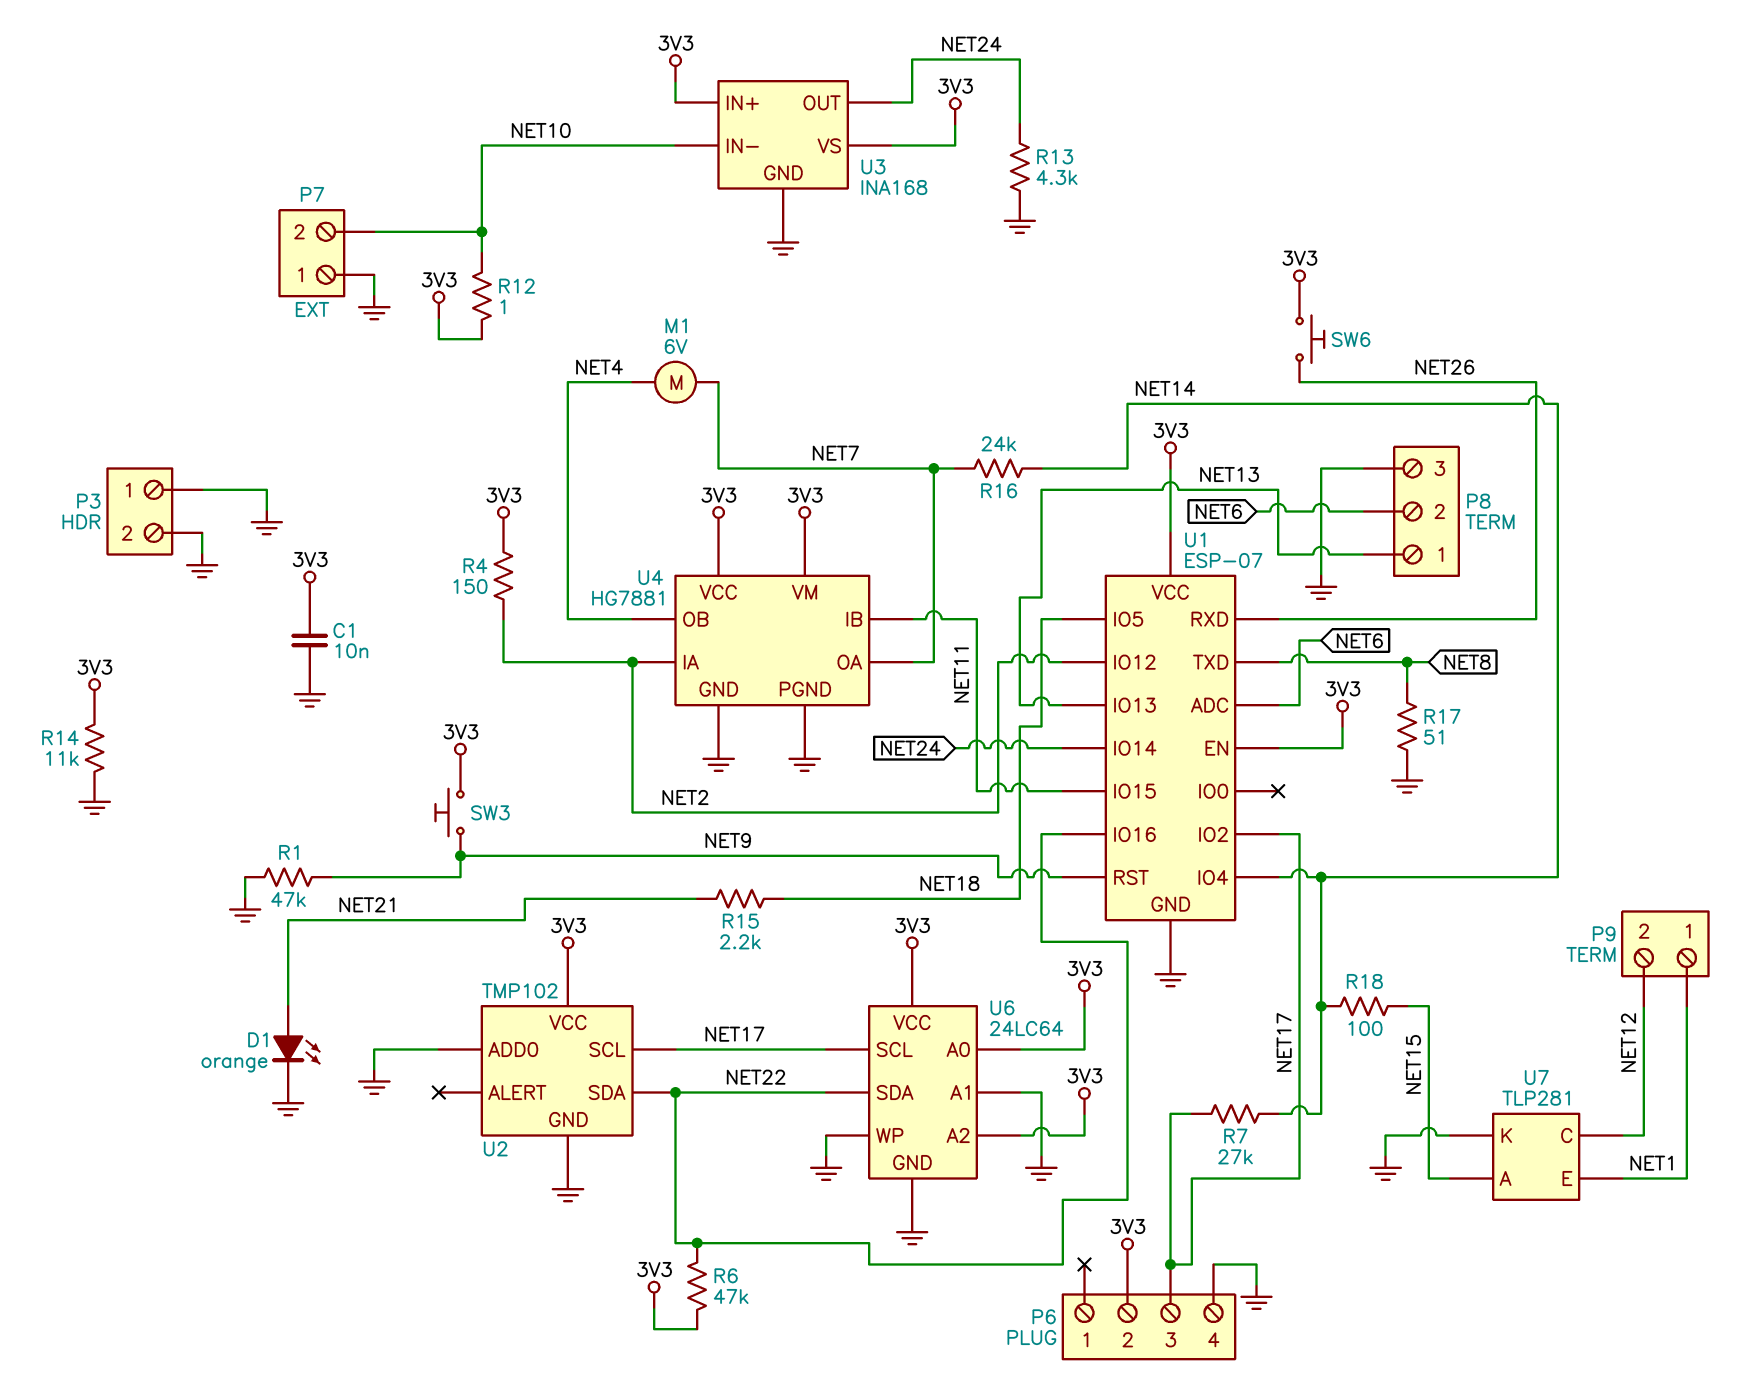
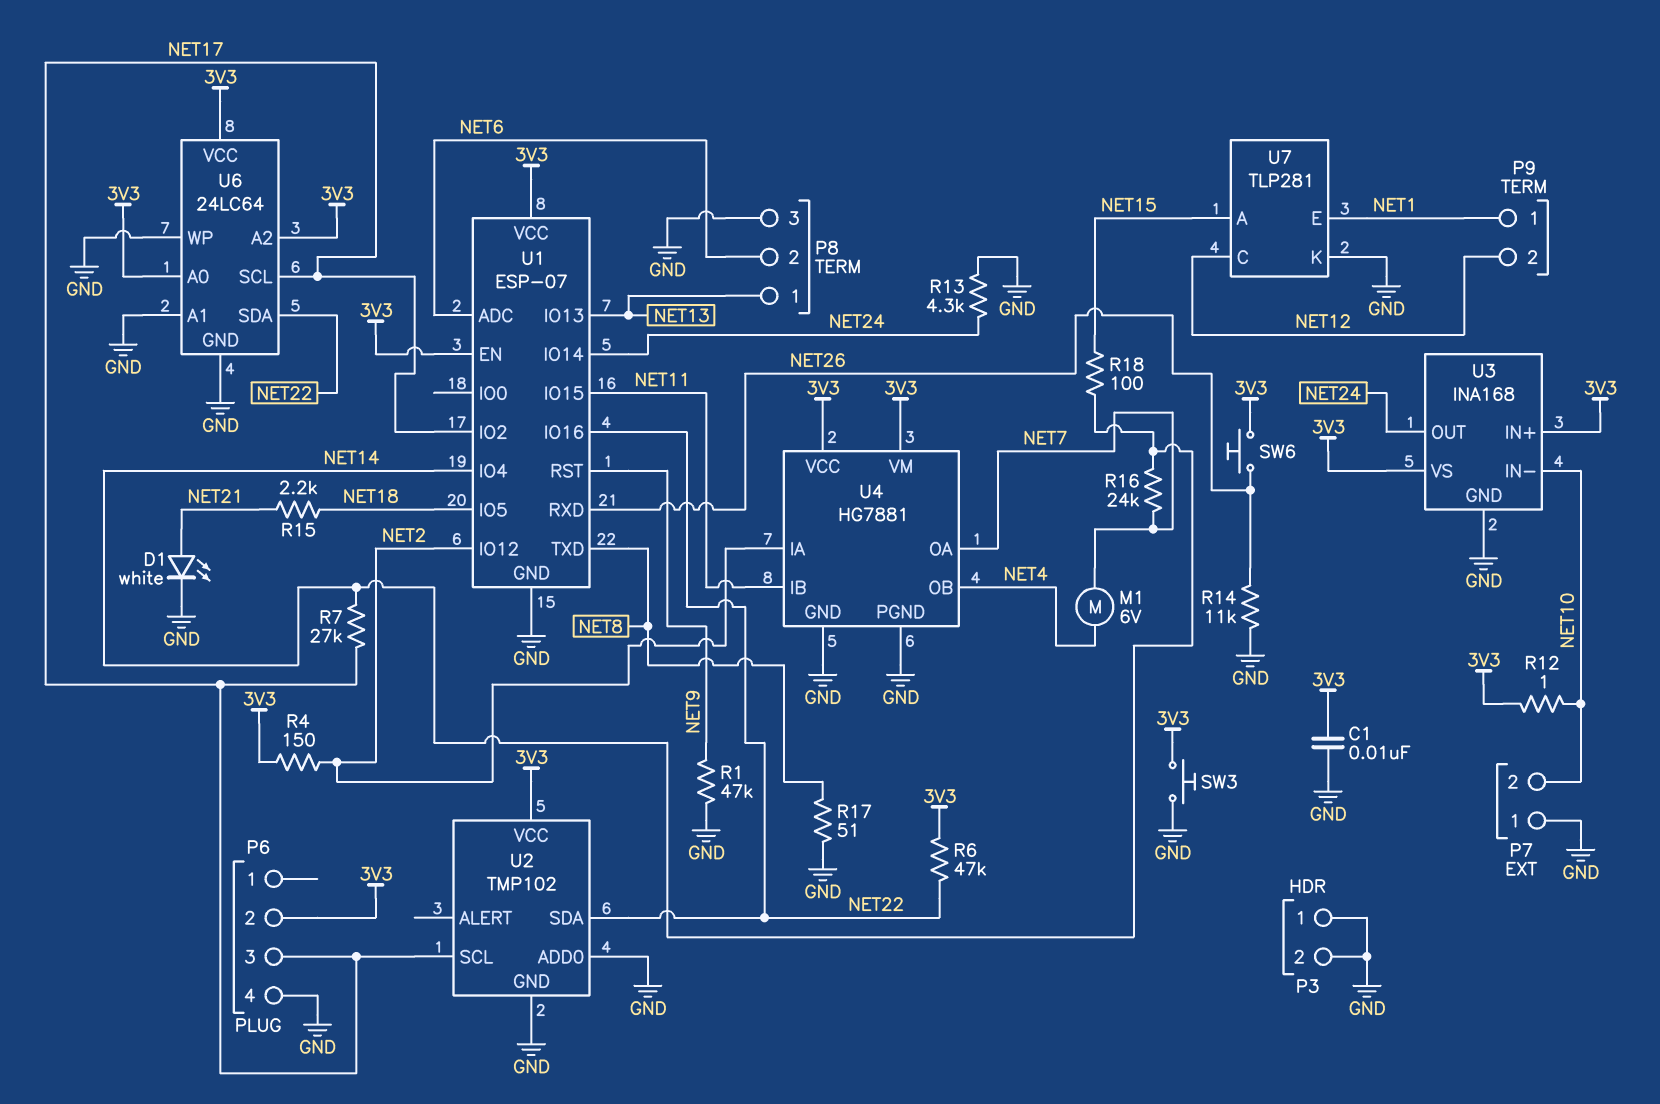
D1: LED orange (A NET21, K GND) -> LED white (A NET21, K GND)
R14: 11k (3V3, GND) -> 11k (GND, NET26)
SW3: button (3V3, NET9) -> button (3V3, GND)

